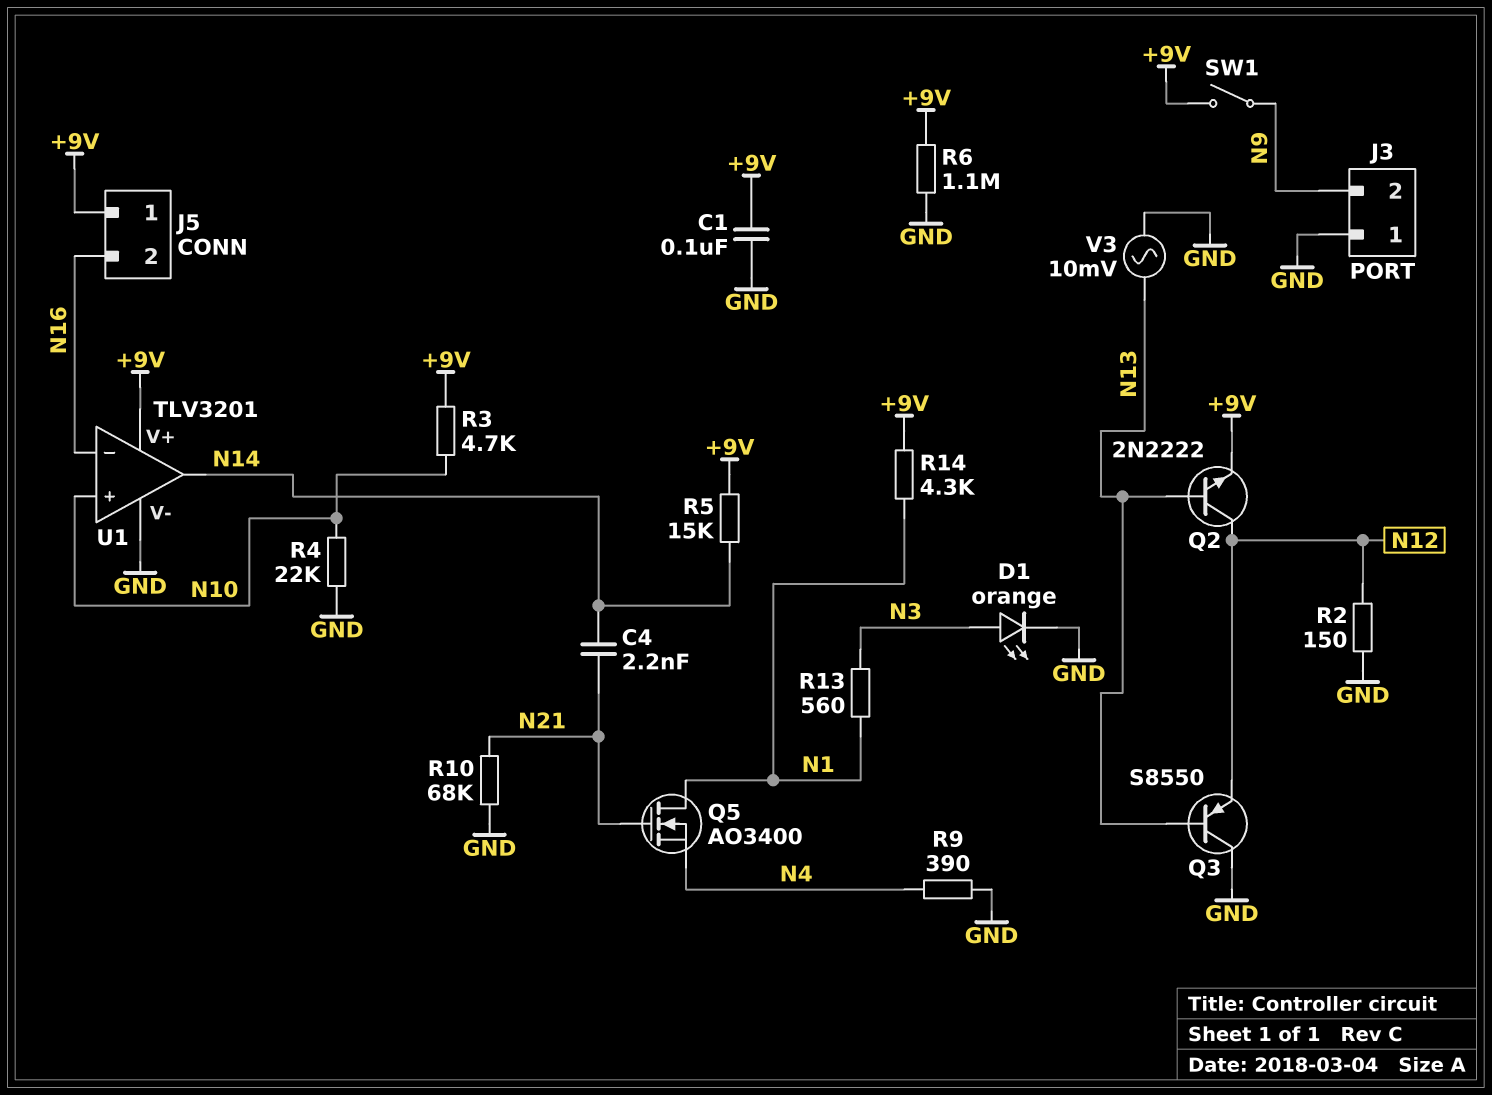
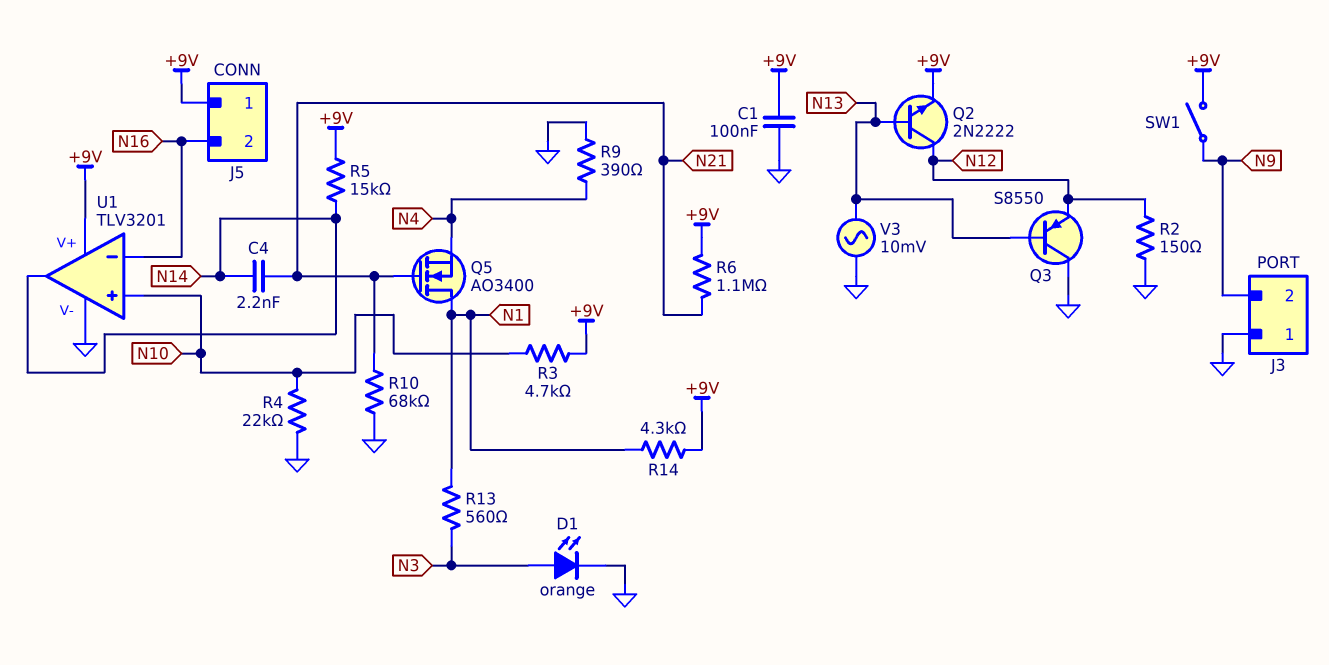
R6: 1.1M (+9V, GND) -> 1.1M (+9V, N21)

